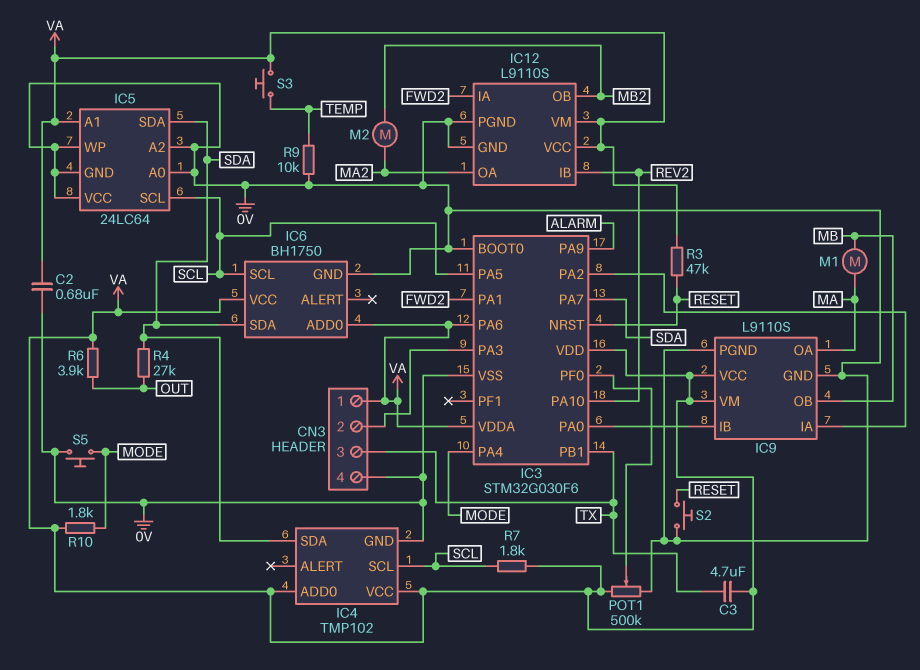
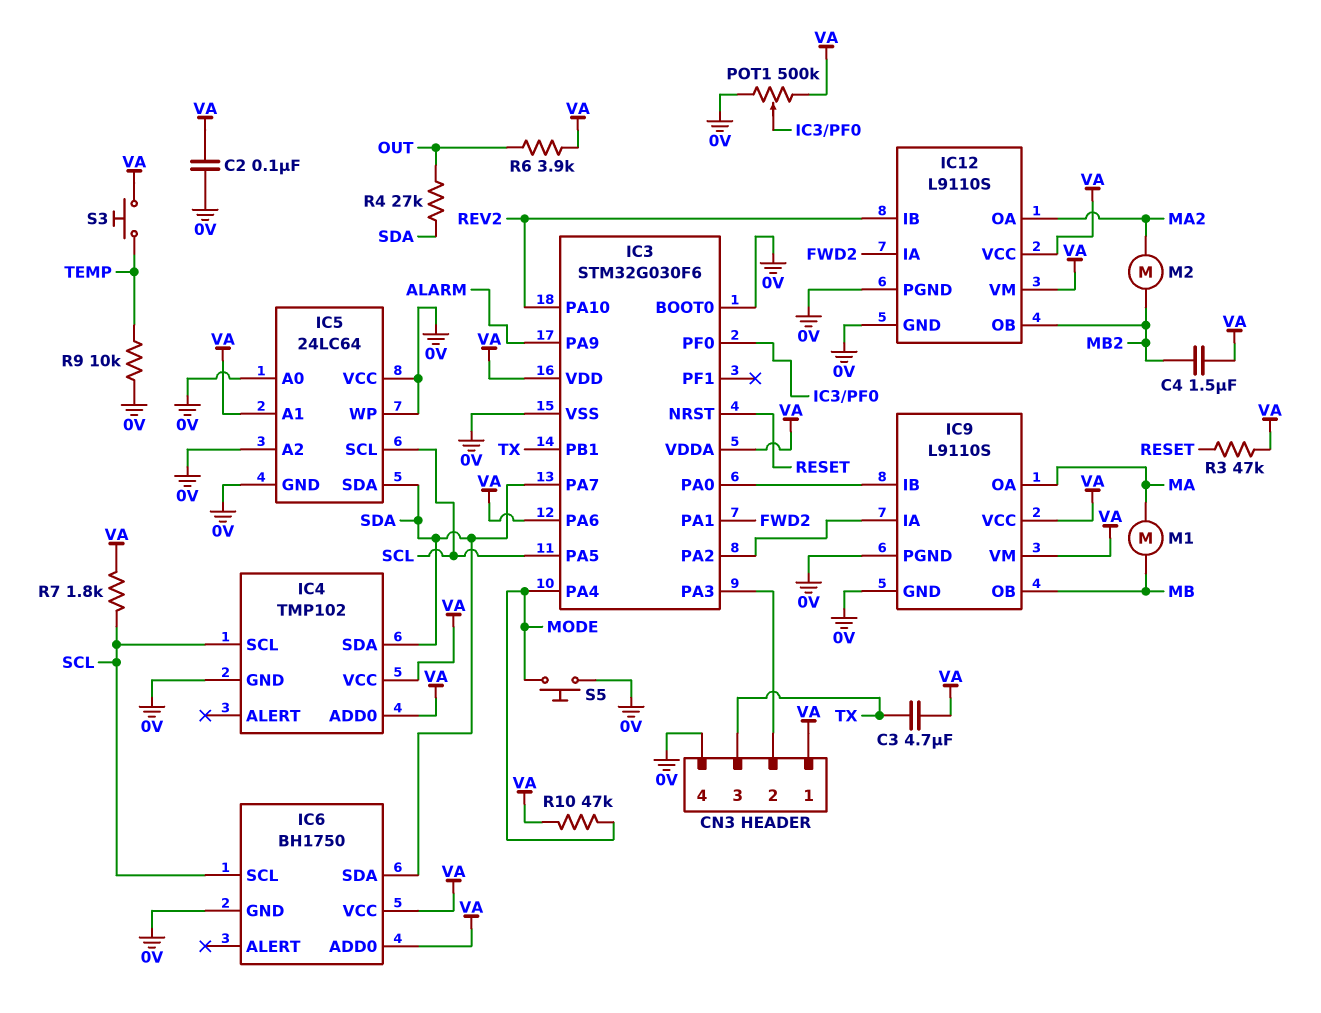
C2: 680nF (0V, VA) -> 100nF (0V, VA)
C4: none -> 1.5uF (MB2, VA)
R10: 1.8k (MODE, VA) -> 47k (MODE, VA)
S2: button (0V, RESET) -> none

